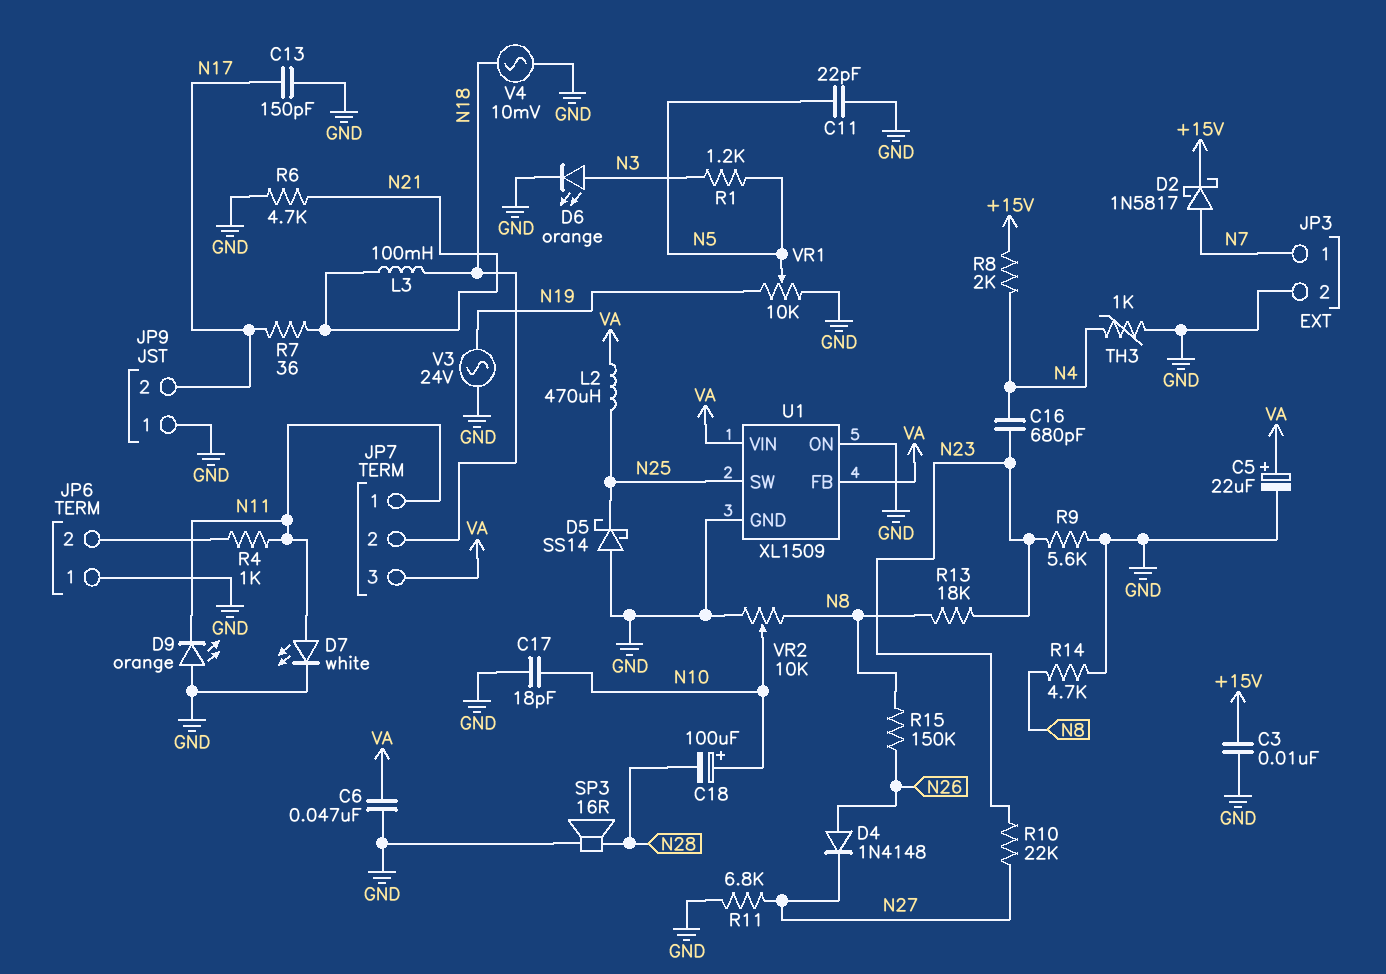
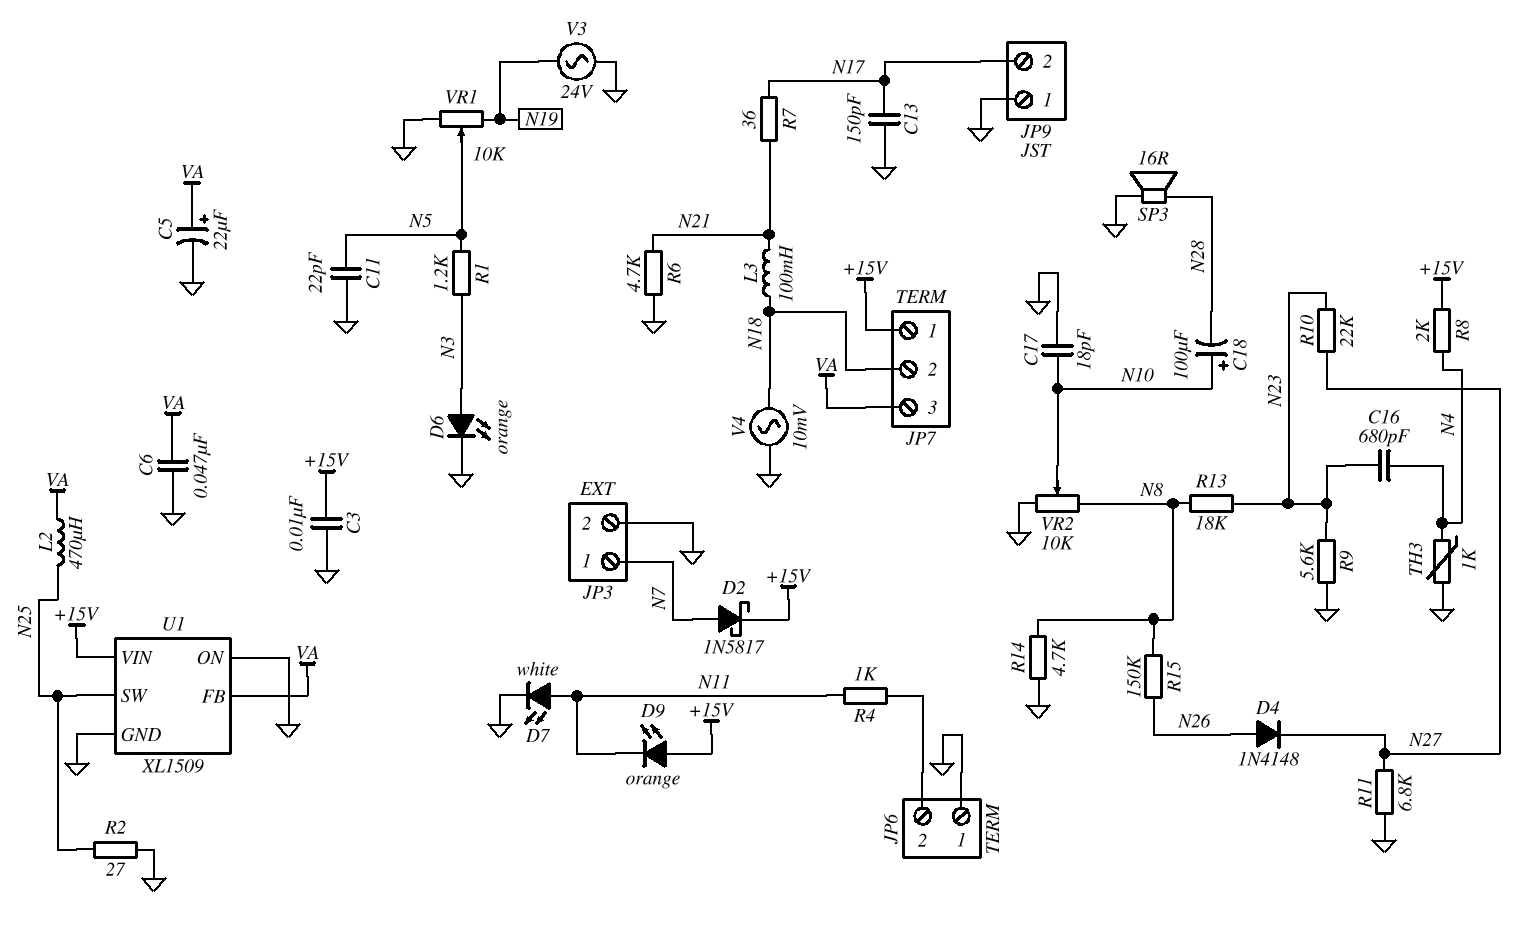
D5: schottky SS14 (A GND, K N25) -> none
D9: LED orange (A GND, K N11) -> LED orange (A +15V, K N11)
JP7 pin 1: N11 -> +15V
R2: none -> 27 (GND, N25)
U1 pin VIN: VA -> +15V

